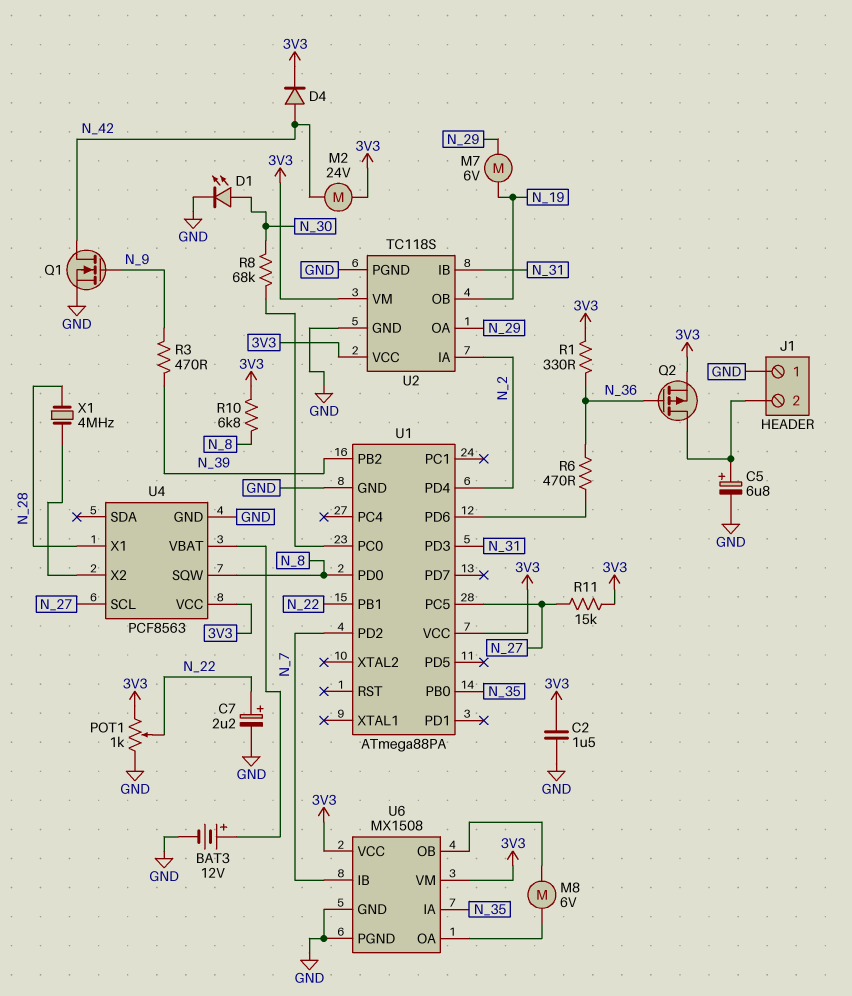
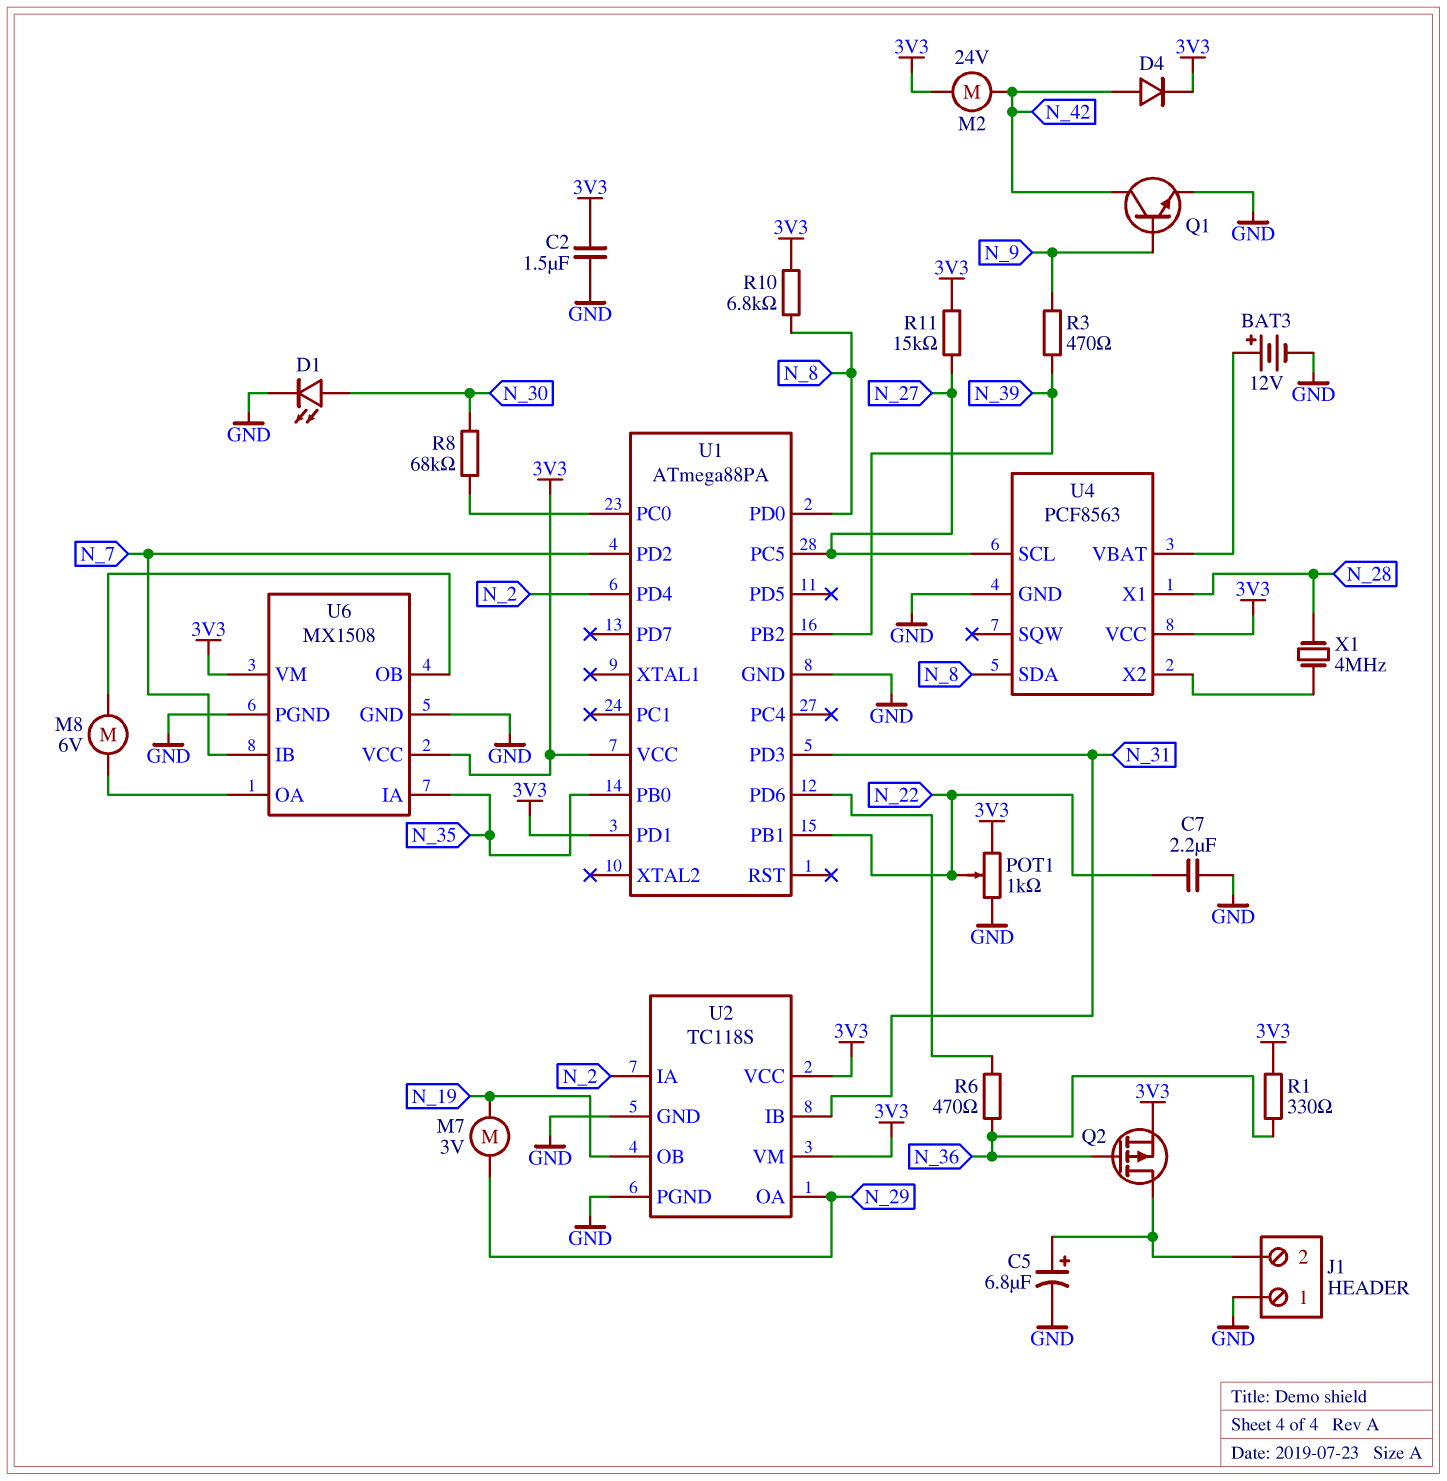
C7: 2.2uF (plus N_22, minus GND) -> 2.2uF (GND, N_22)
M7: motor 6V (N_19, N_29) -> motor 3V (N_19, N_29)
Q1: NMOS (G N_9, D N_42, S GND) -> NPN (B N_9, C N_42, E GND)
U1 pin PD1: none -> 3V3
U4 pin SDA: none -> N_8
U4 pin SQW: N_8 -> none

